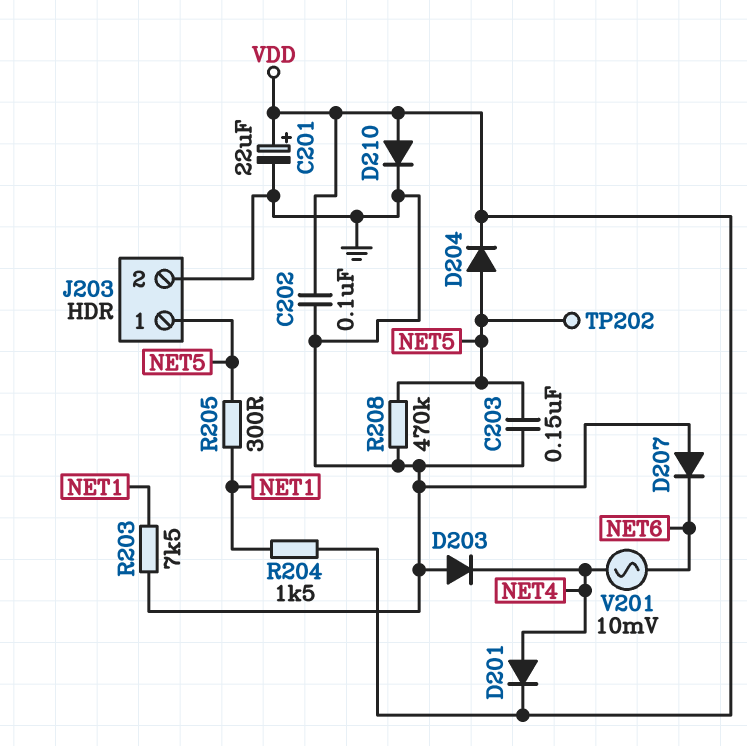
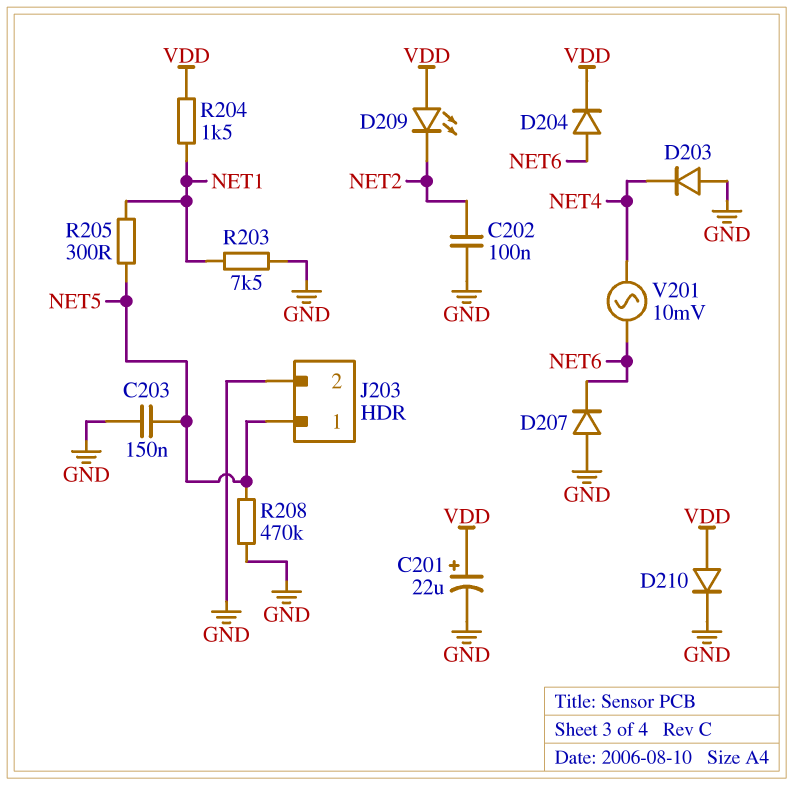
C202: 100nF (GND, VDD) -> 100nF (GND, NET2)
D201: diode (A NET4, K VDD) -> none
D204: diode (A NET5, K VDD) -> diode (A NET6, K VDD)
D209: none -> LED (A VDD, K NET2)
TP202: test point (NET5) -> none

